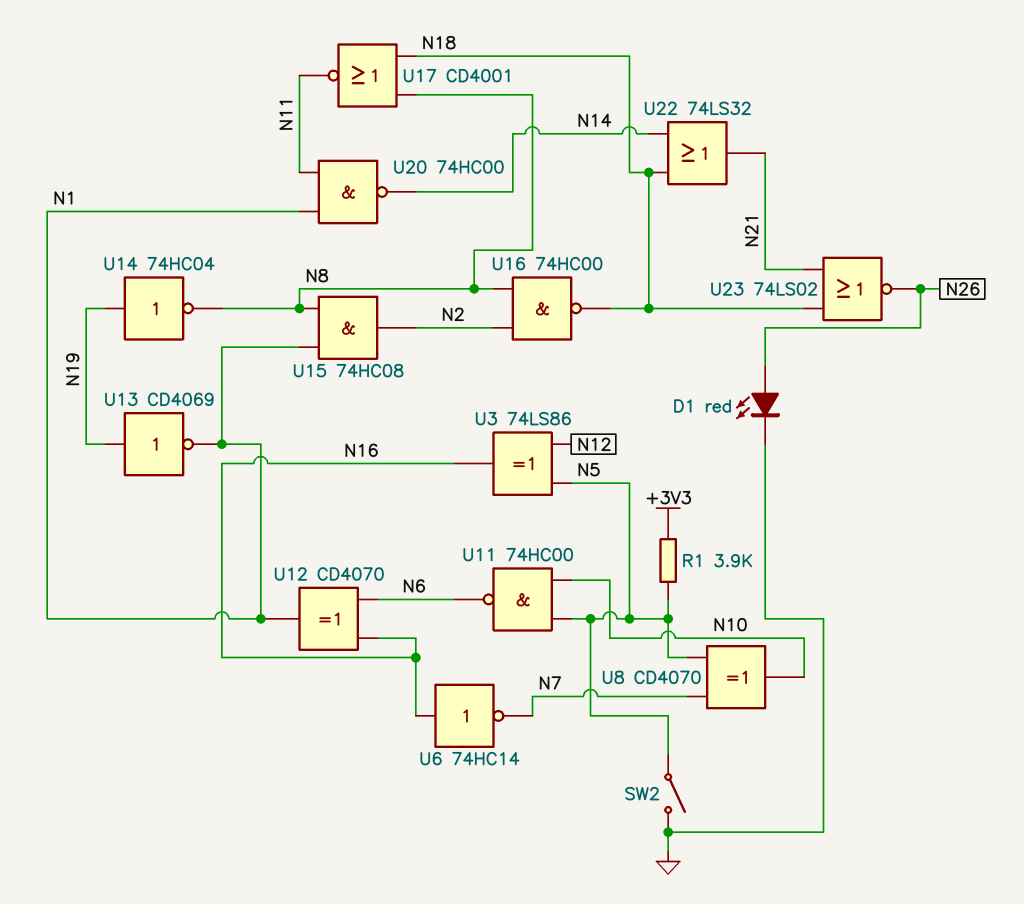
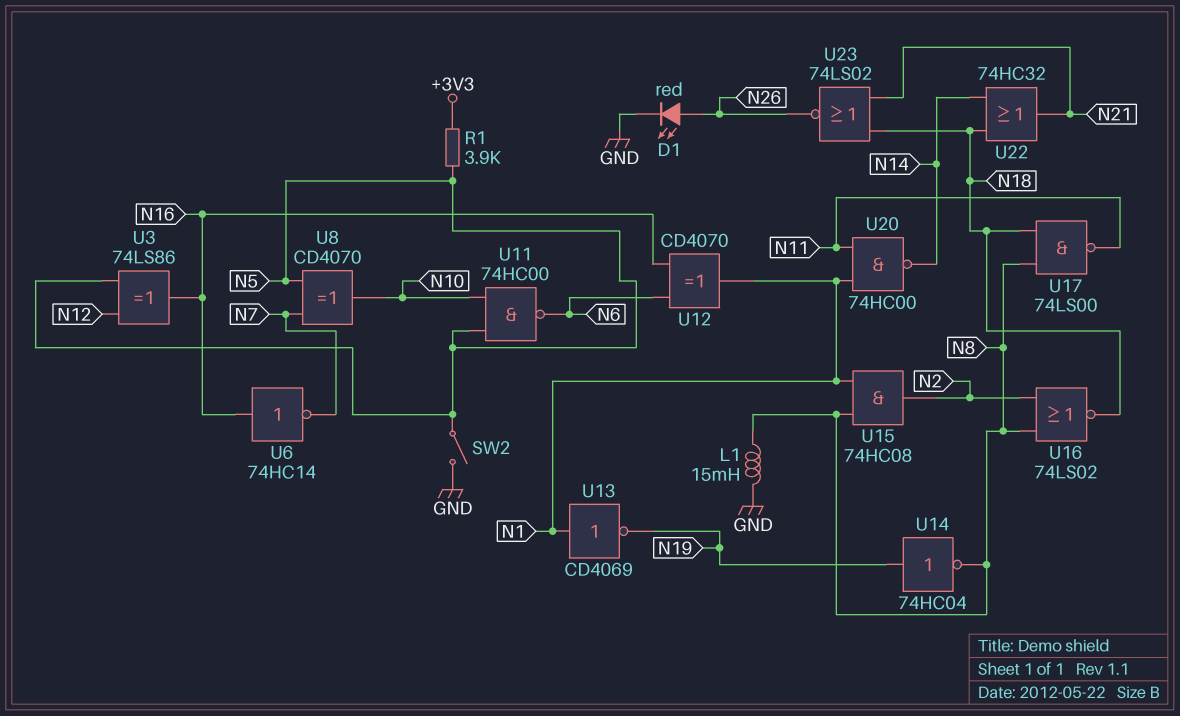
L1: none -> 15mH (GND, N8)
U13: NOT CD4069 (in N19, out N1) -> NOT CD4069 (in N1, out N19)
U16: NAND 74HC00 (in N2, in N8, out N18) -> NOR 74LS02 (in N2, in N8, out N18)
U17: NOR CD4001 (in N8, in N18, out N11) -> NAND 74LS00 (in N8, in N18, out N11)
U22: OR 74LS32 (in N14, in N18, out N21) -> OR 74HC32 (in N14, in N18, out N21)

